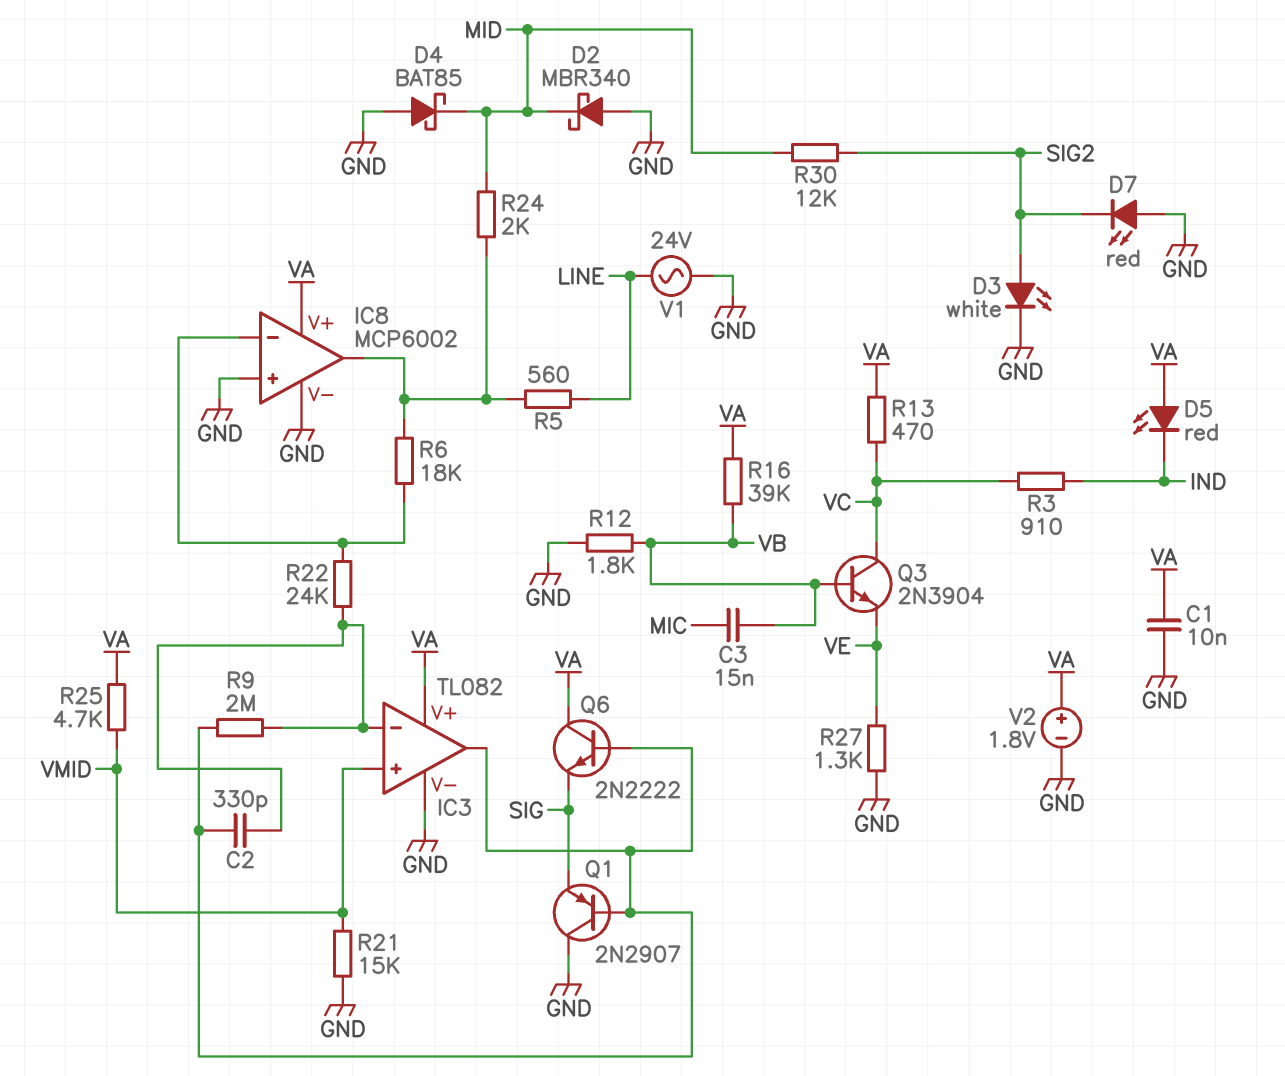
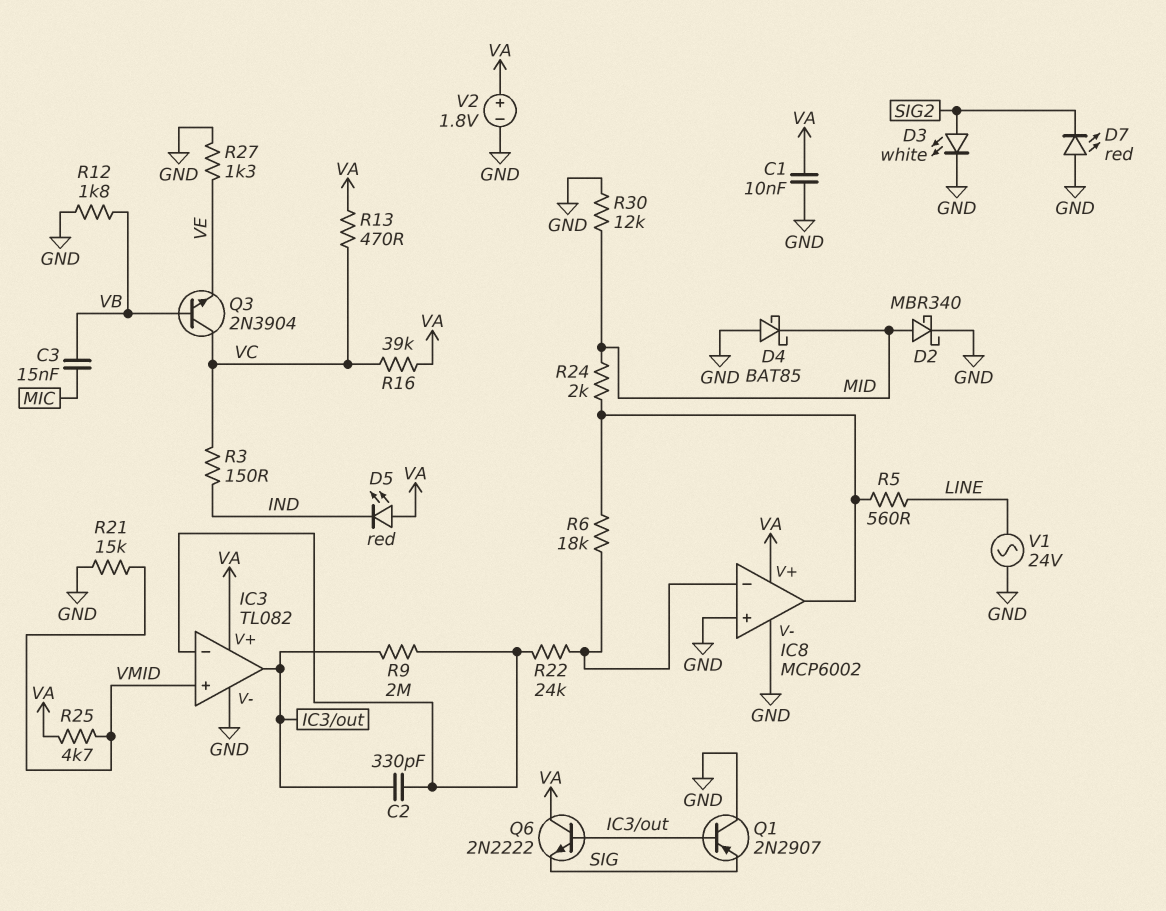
D2: schottky MBR340 (A GND, K MID) -> schottky MBR340 (A MID, K GND)
R3: 910 (IND, VC) -> 150 (IND, VC)
R16: 39k (VA, VB) -> 39k (VA, VC)
R30: 12k (MID, SIG2) -> 12k (GND, MID)

